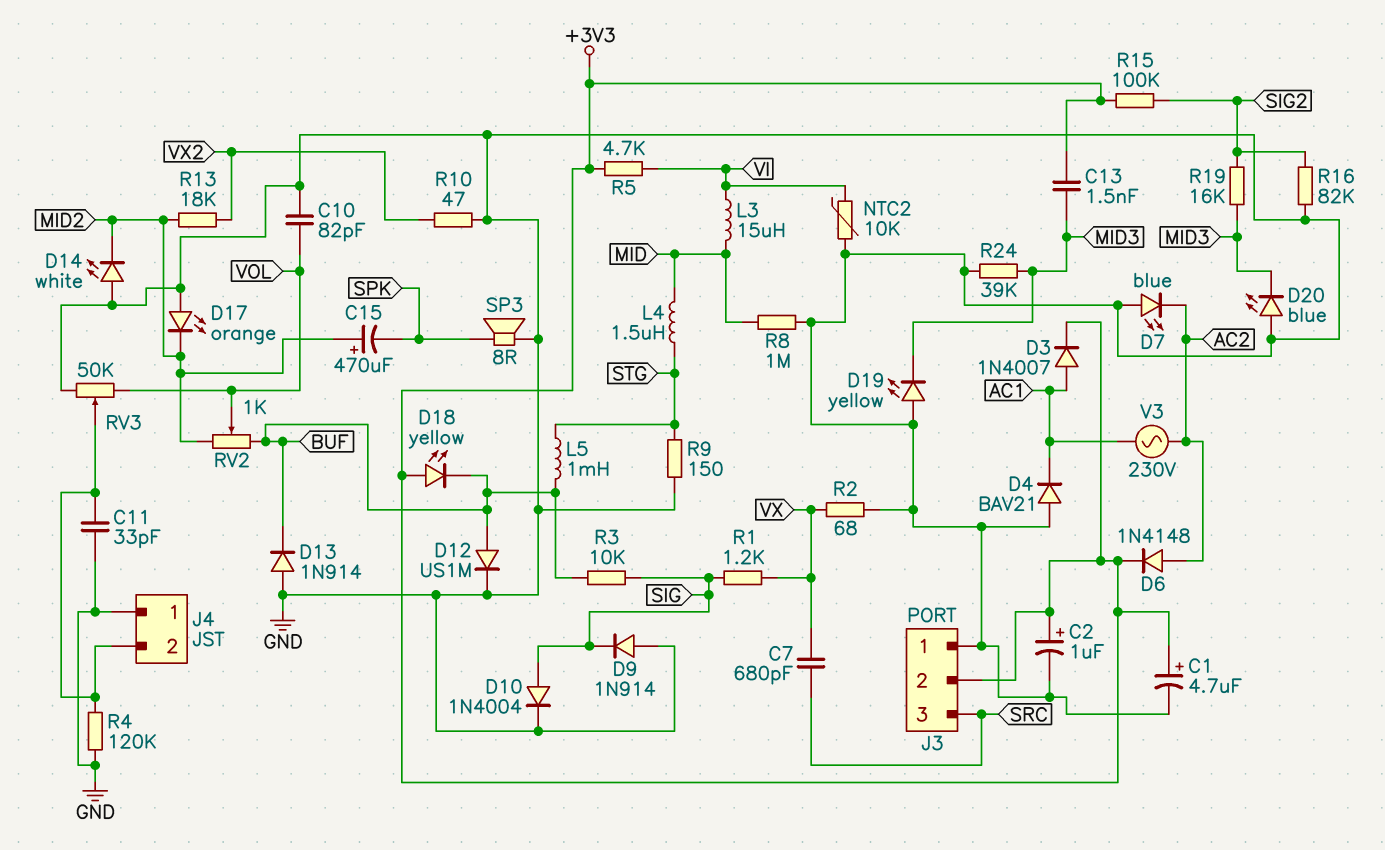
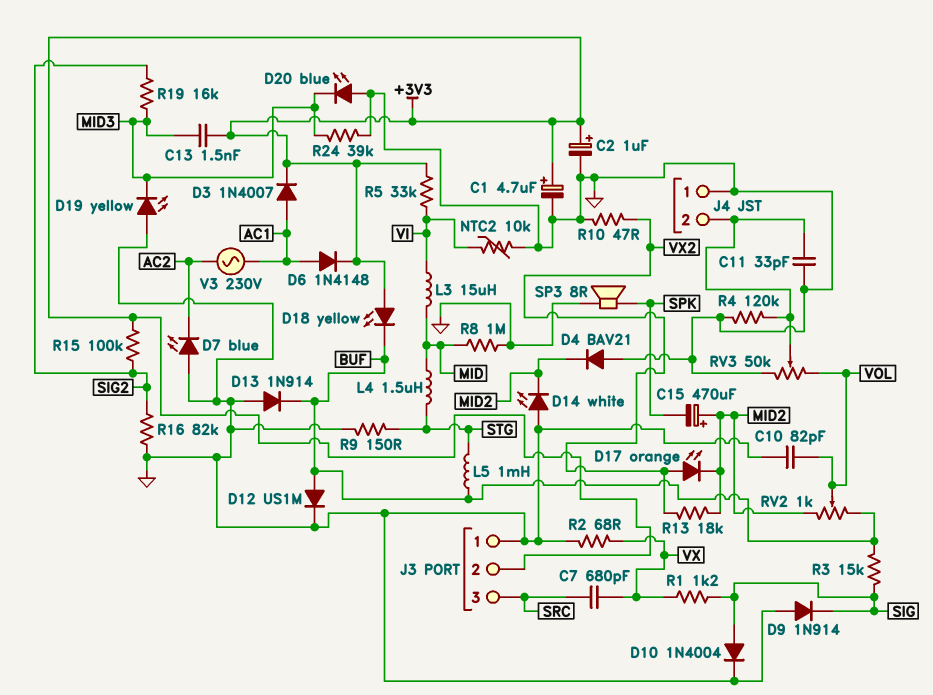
D4: diode BAV21 (A GND, K AC1) -> diode BAV21 (A GND, K MID2)
D6: diode 1N4148 (A AC2, K +3V3) -> diode 1N4148 (A AC1, K +3V3)
D17: LED orange (A GND, K MID2) -> LED orange (A VX2, K MID2)
R3: 10k (BUF, SIG) -> 15k (BUF, SIG)
R5: 4.7k (+3V3, VI) -> 33k (+3V3, VI)

